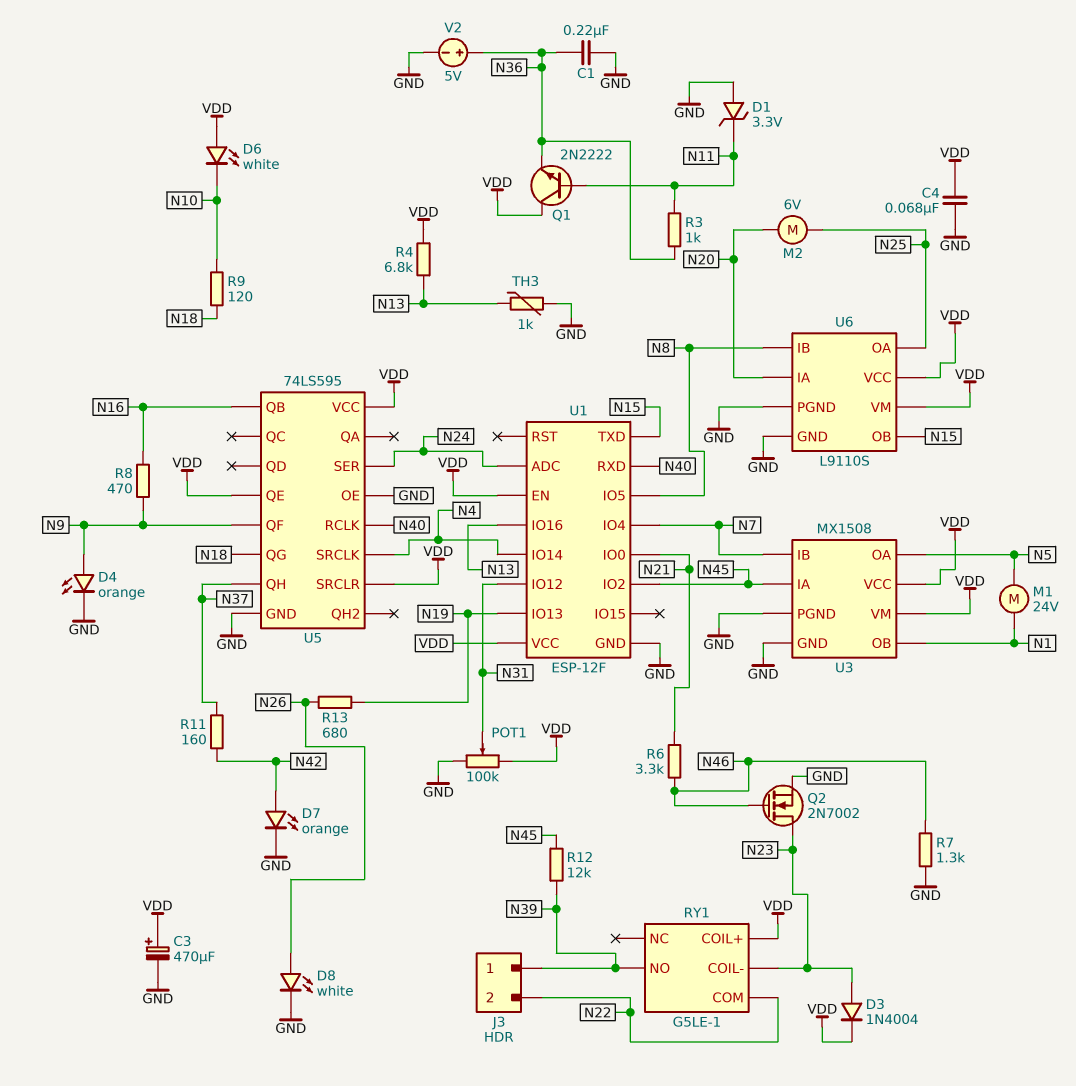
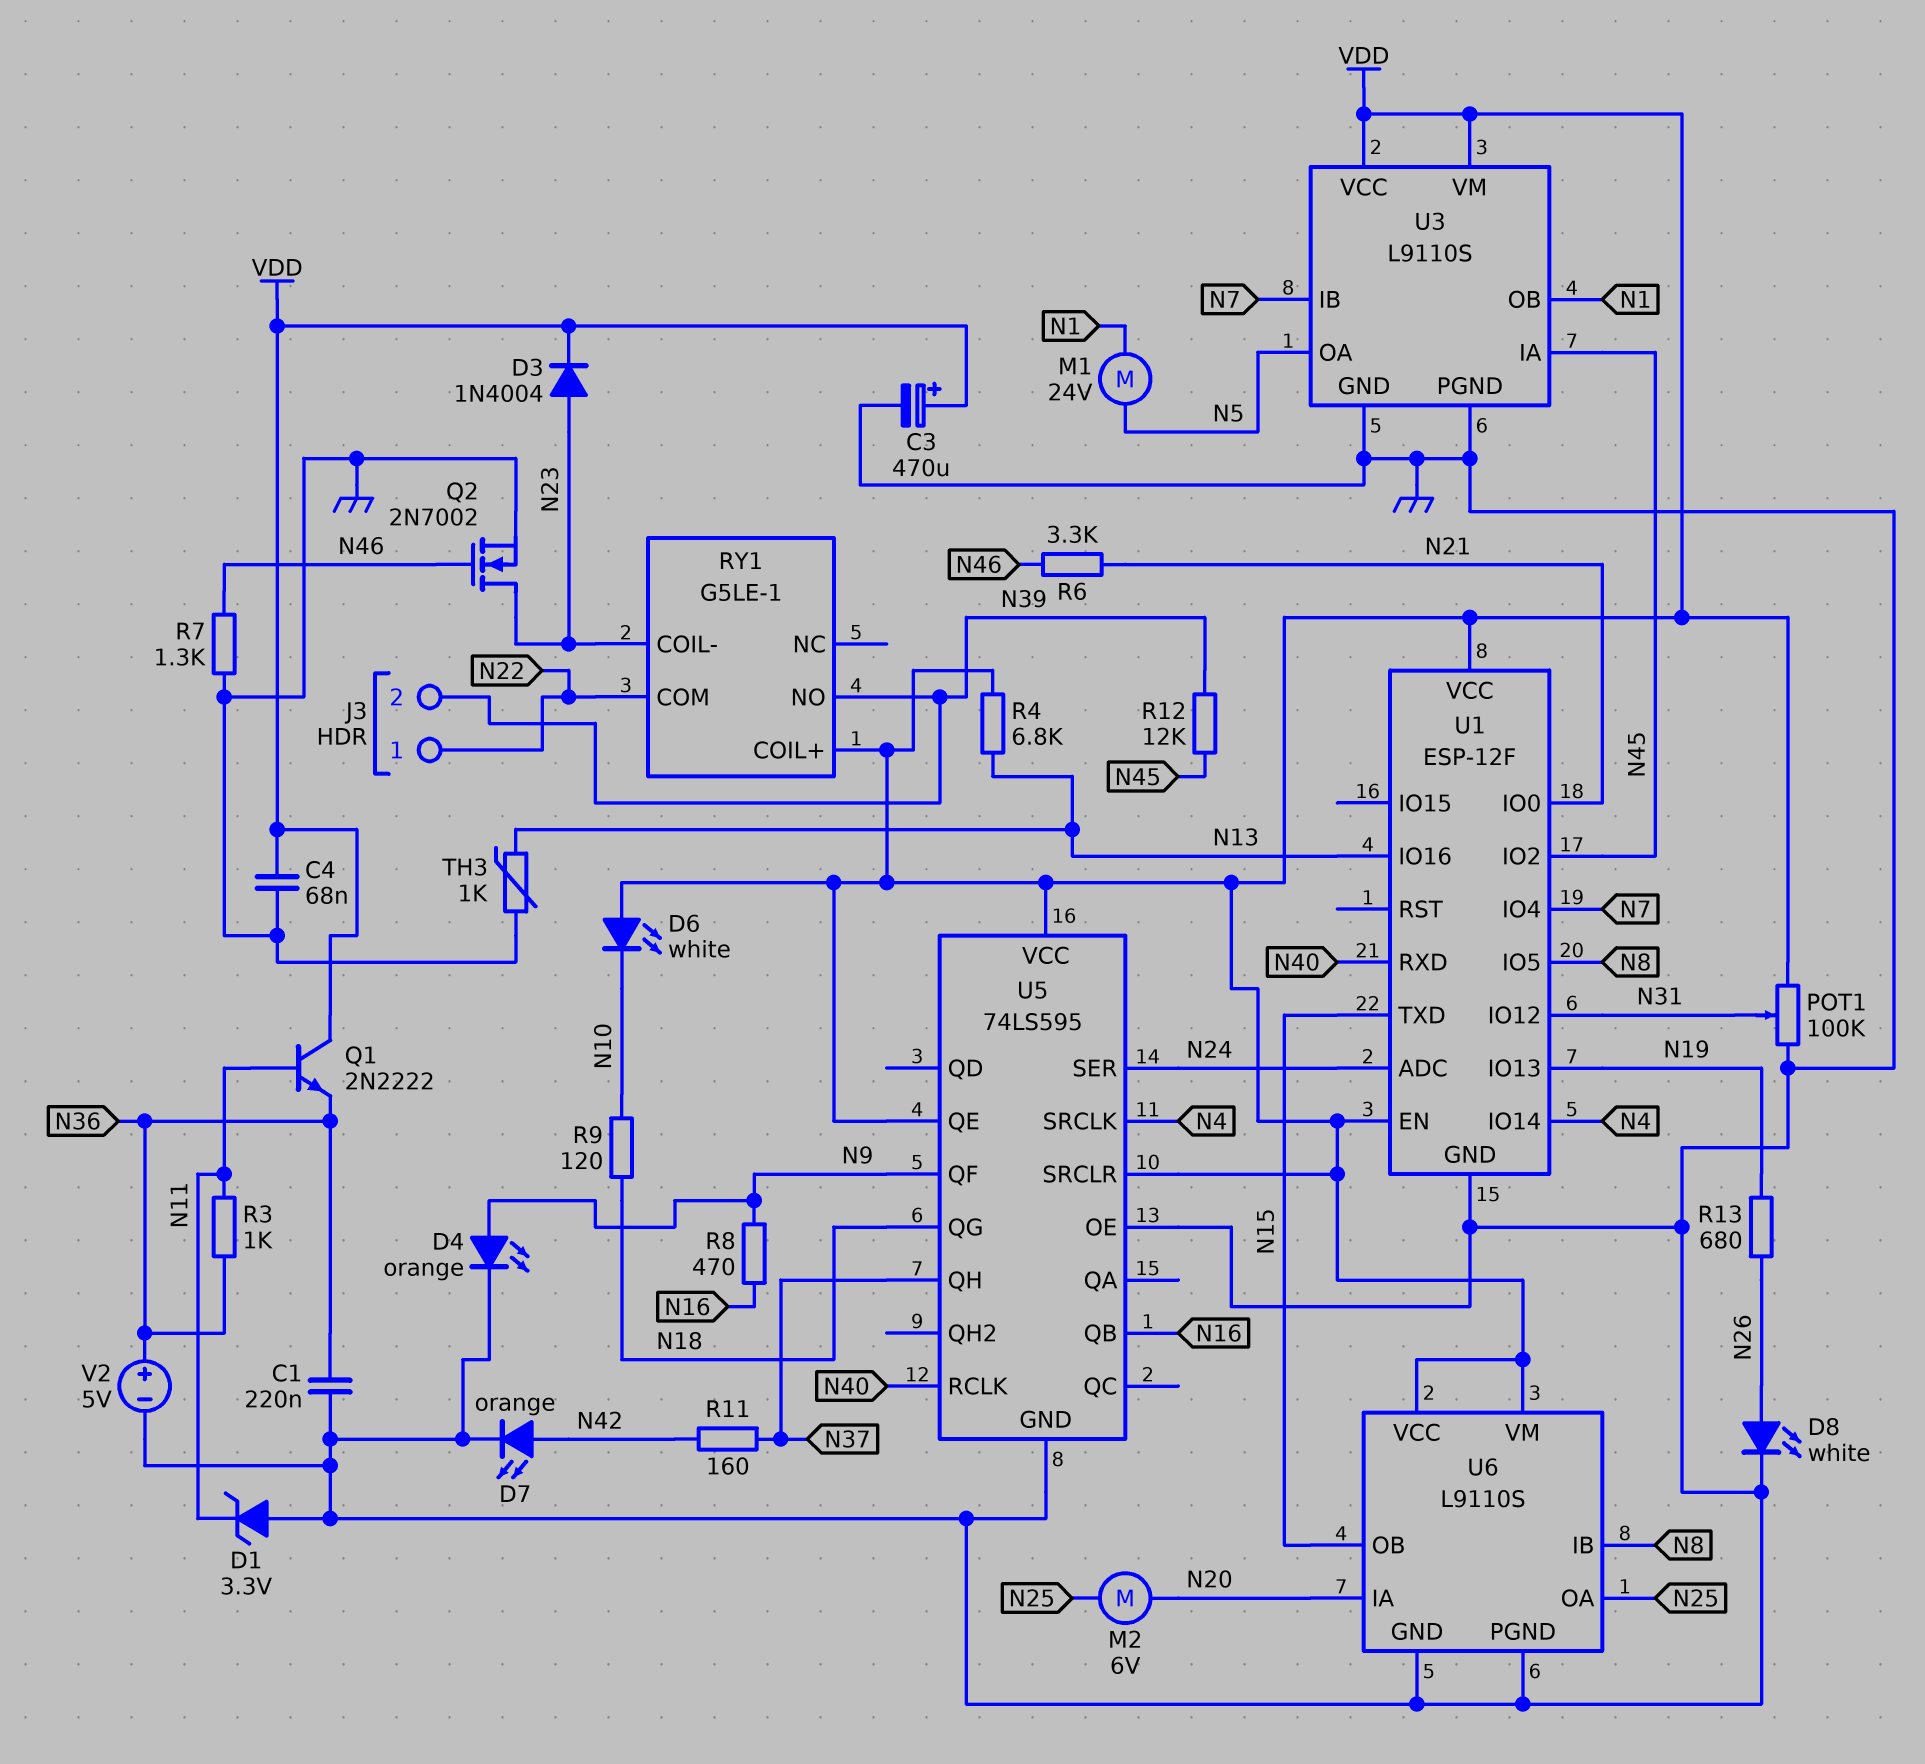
J3 pin 1: N39 -> N22
J3 pin 2: N22 -> N39
U3: MX1508 -> L9110S

